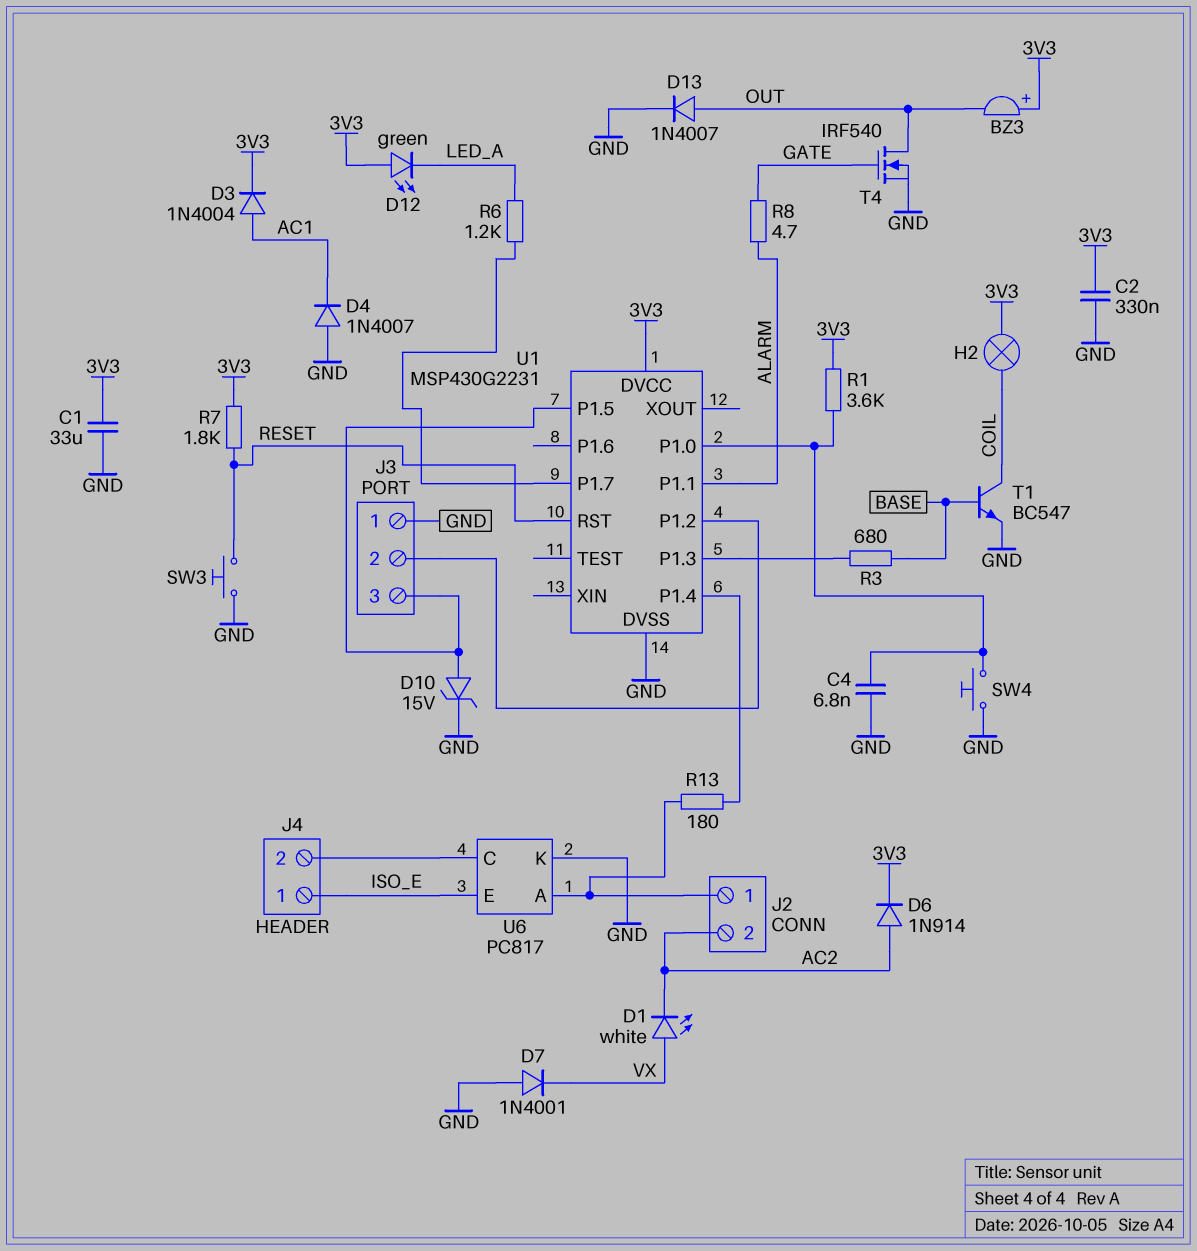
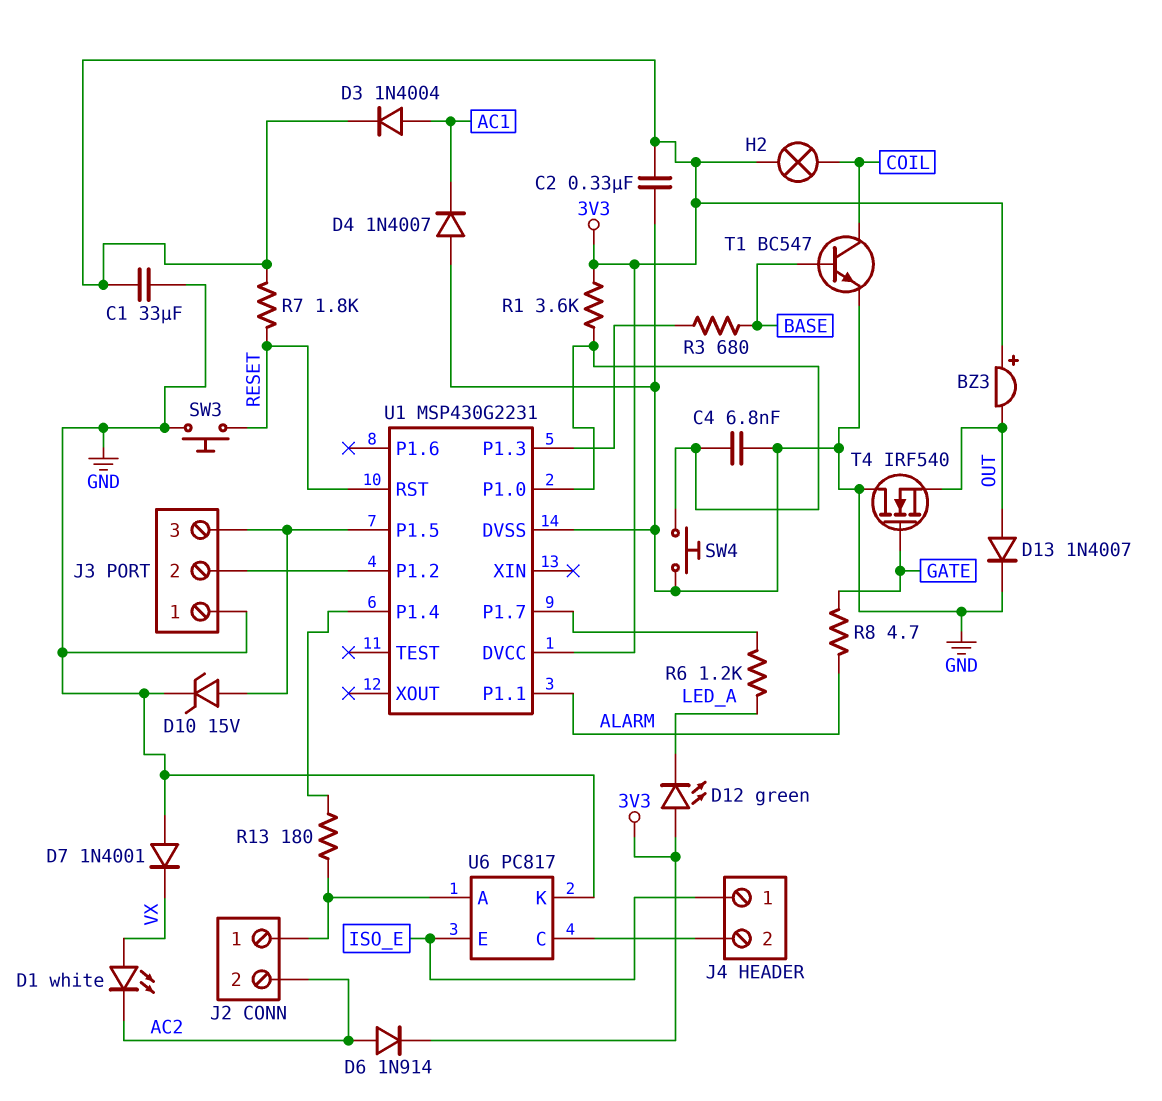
T4: NMOS IRF540 (G GATE, D OUT, S GND) -> NMOS IRF540 (G GATE, D GND, S OUT)

